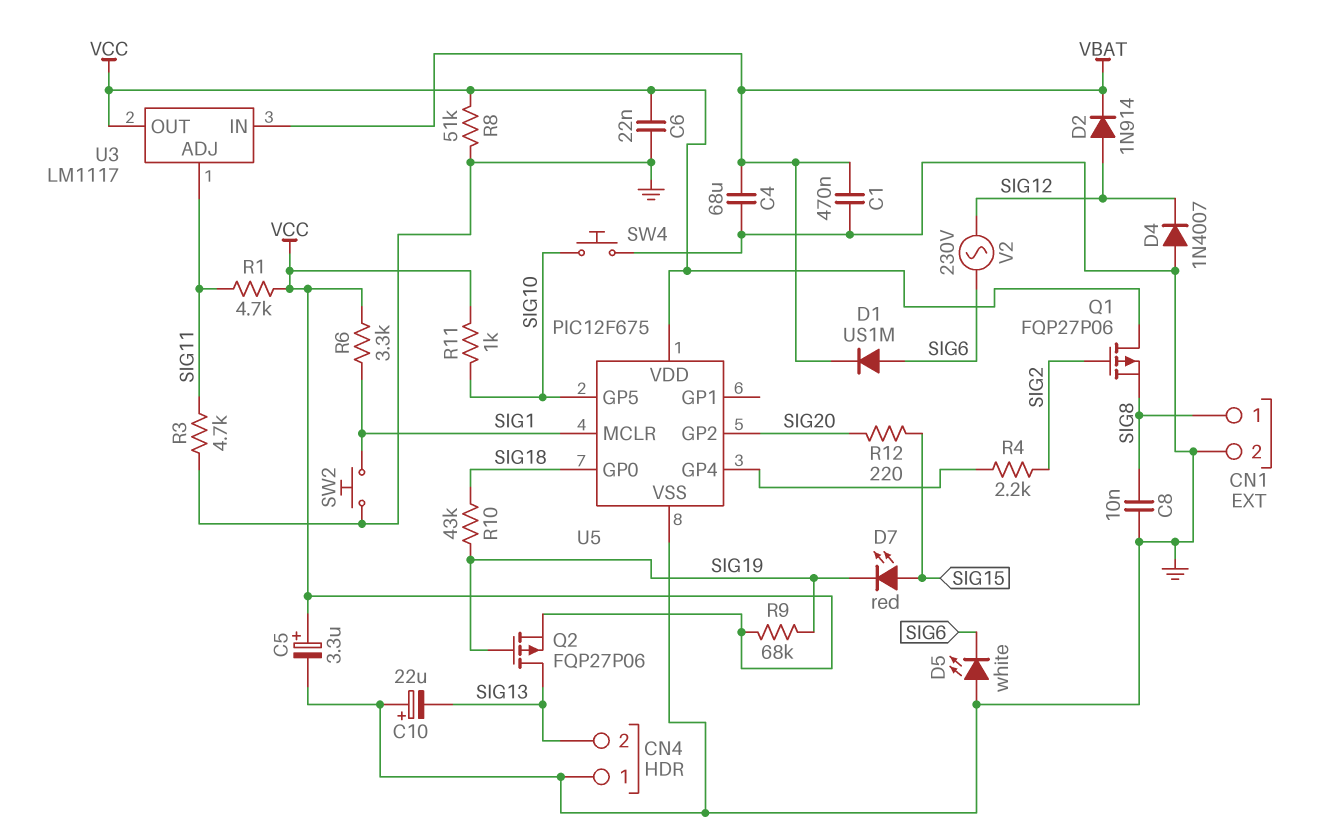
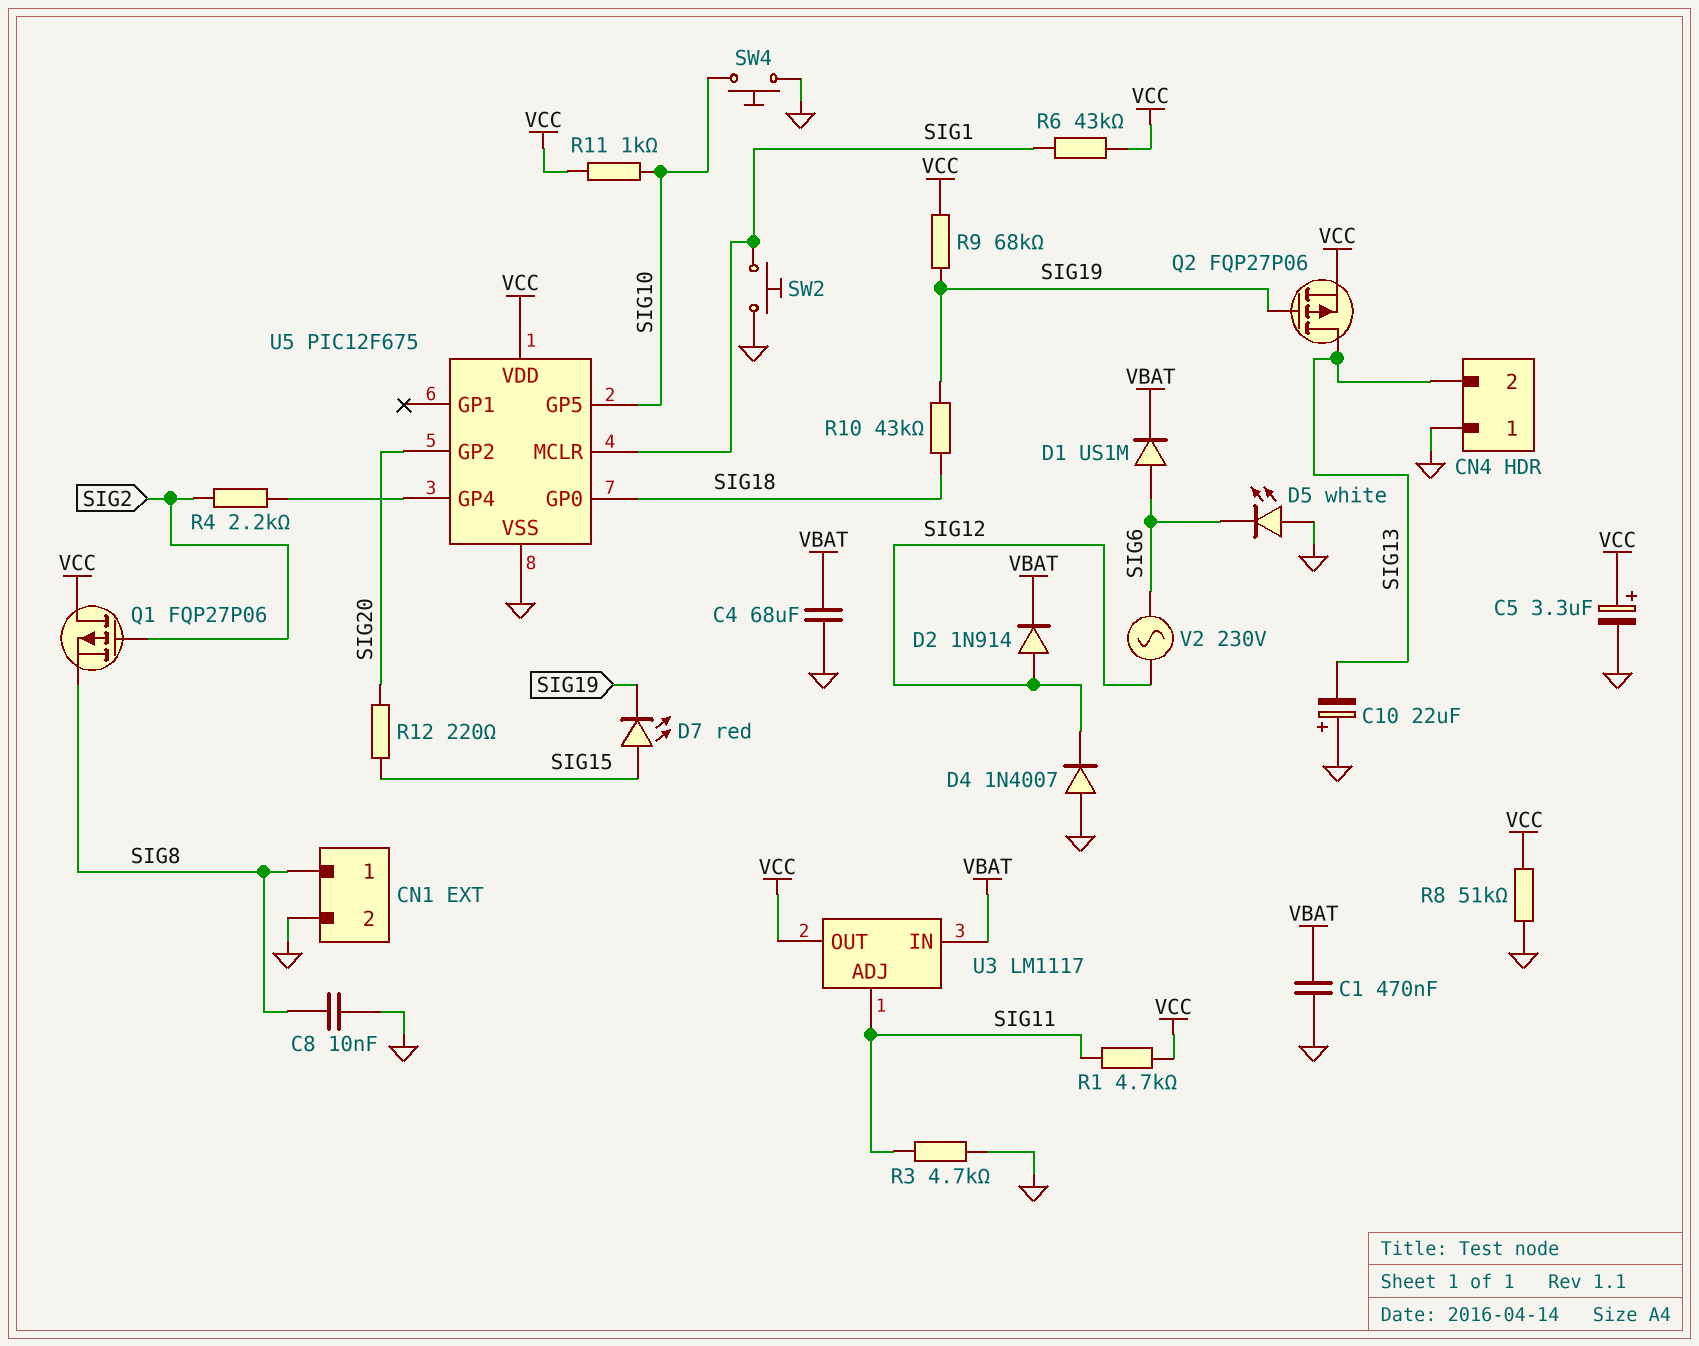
C6: 22nF (GND, VCC) -> none
R6: 3.3k (SIG1, VCC) -> 43k (SIG1, VCC)

